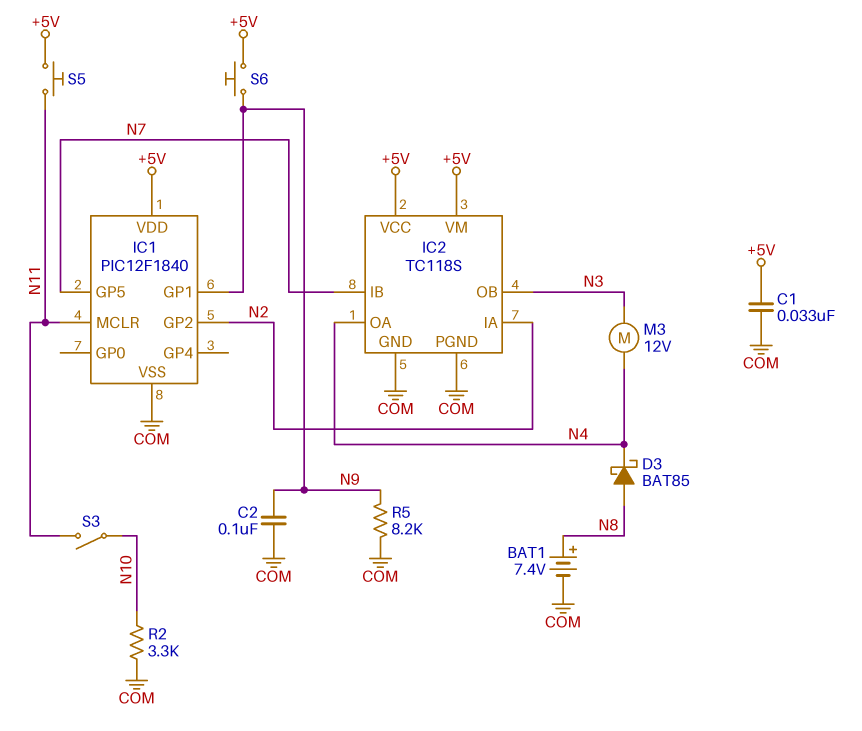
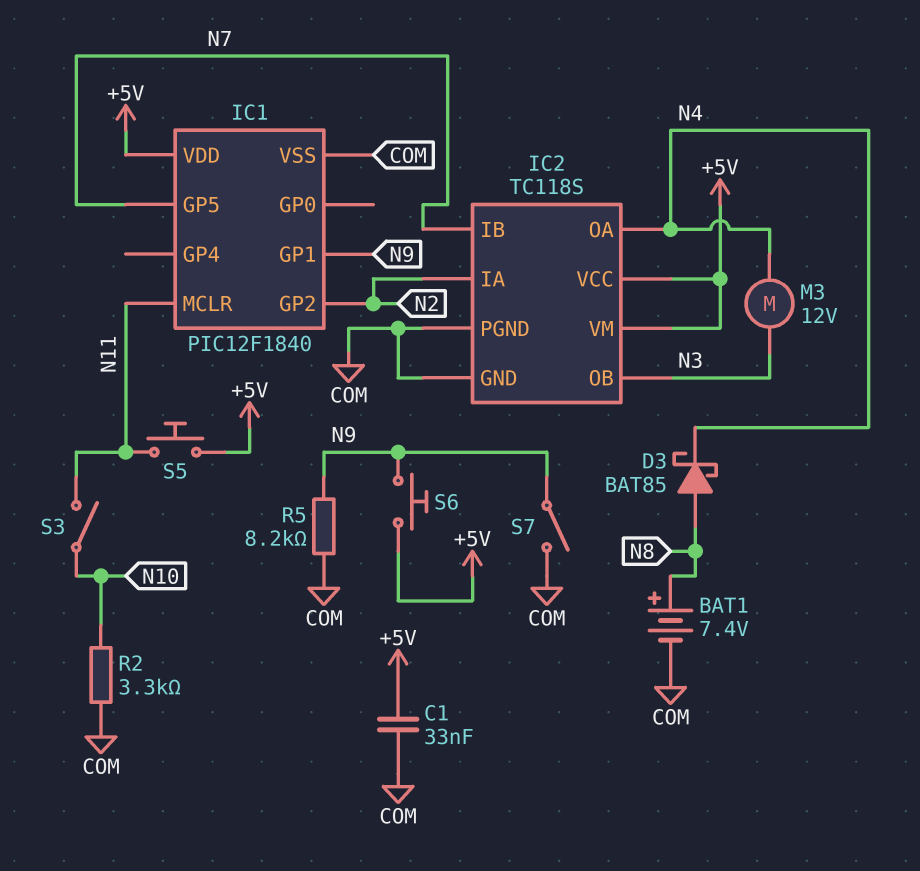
C2: 100nF (COM, N9) -> none
S7: none -> switch (COM, N9)

